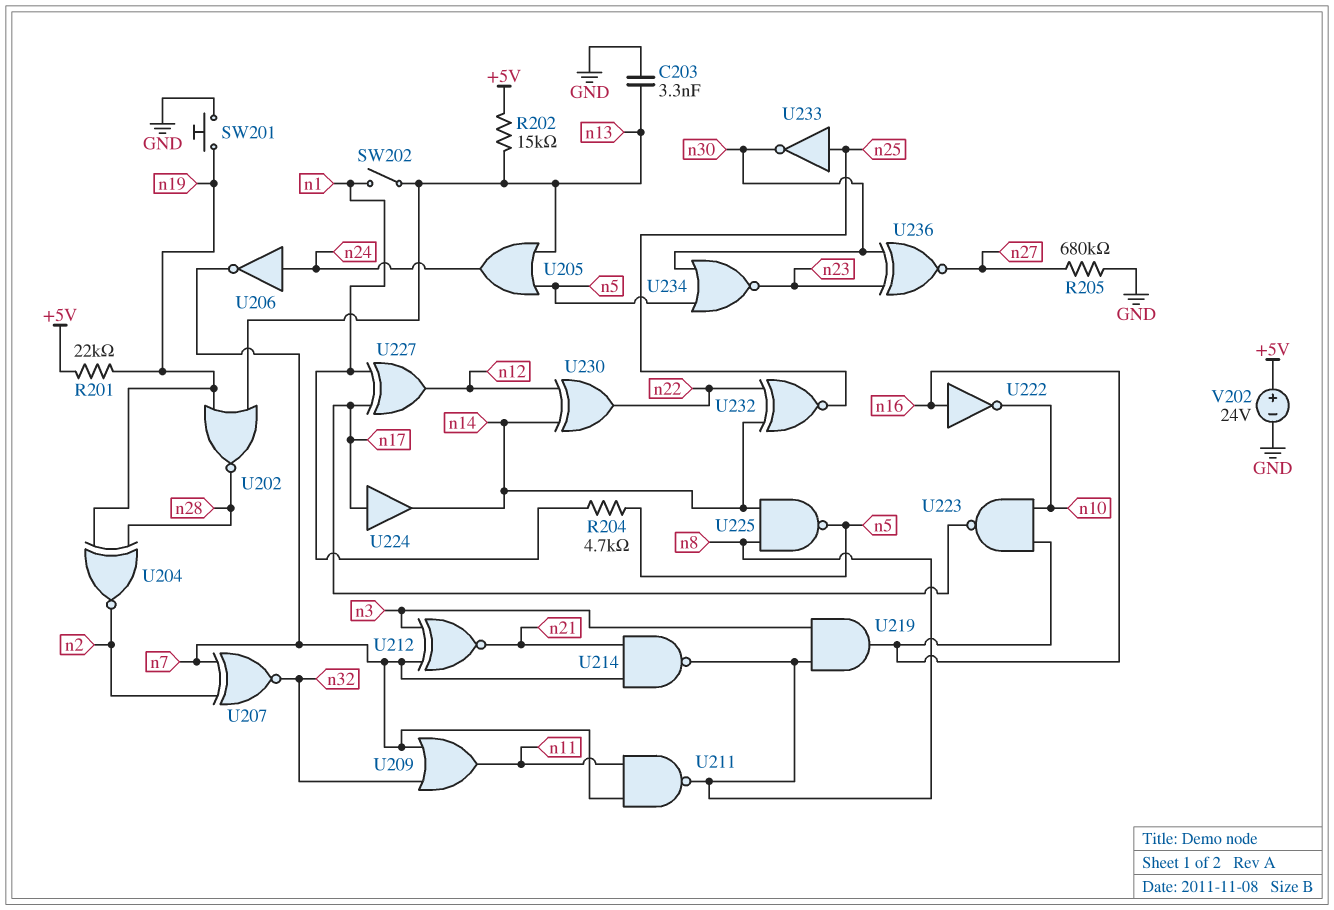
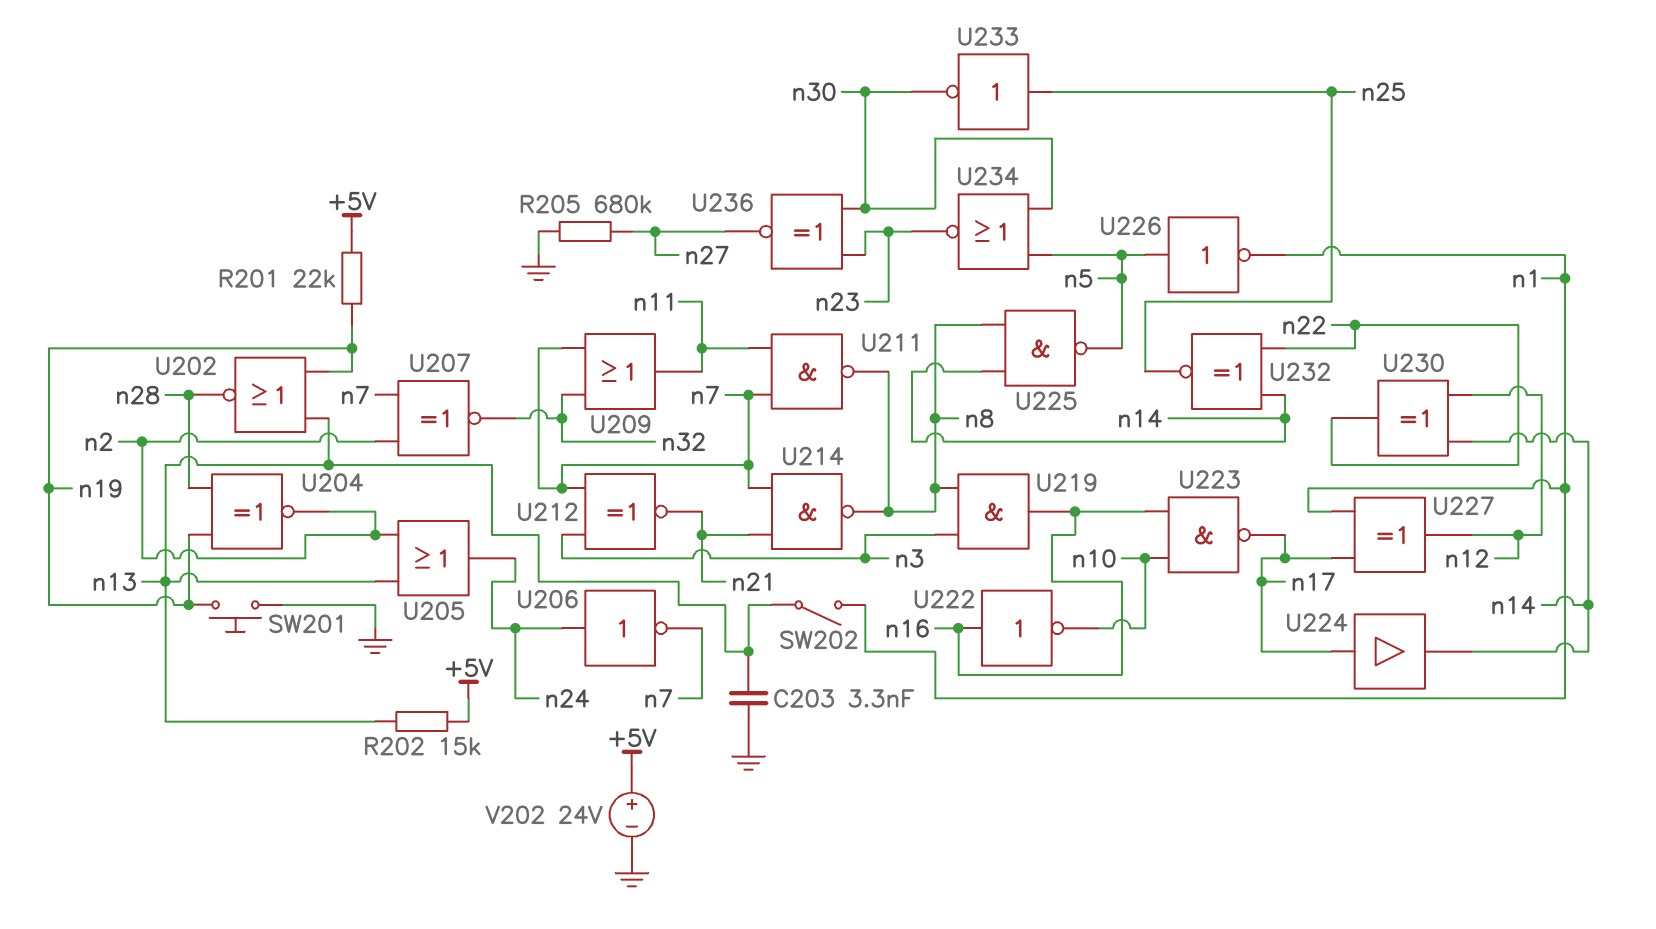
R204: 4.7k (n1, n5) -> none
U205: OR (in n5, in n13, out n24) -> OR (in n2, in n13, out n24)
U226: none -> NOT (in n5, out n1)

